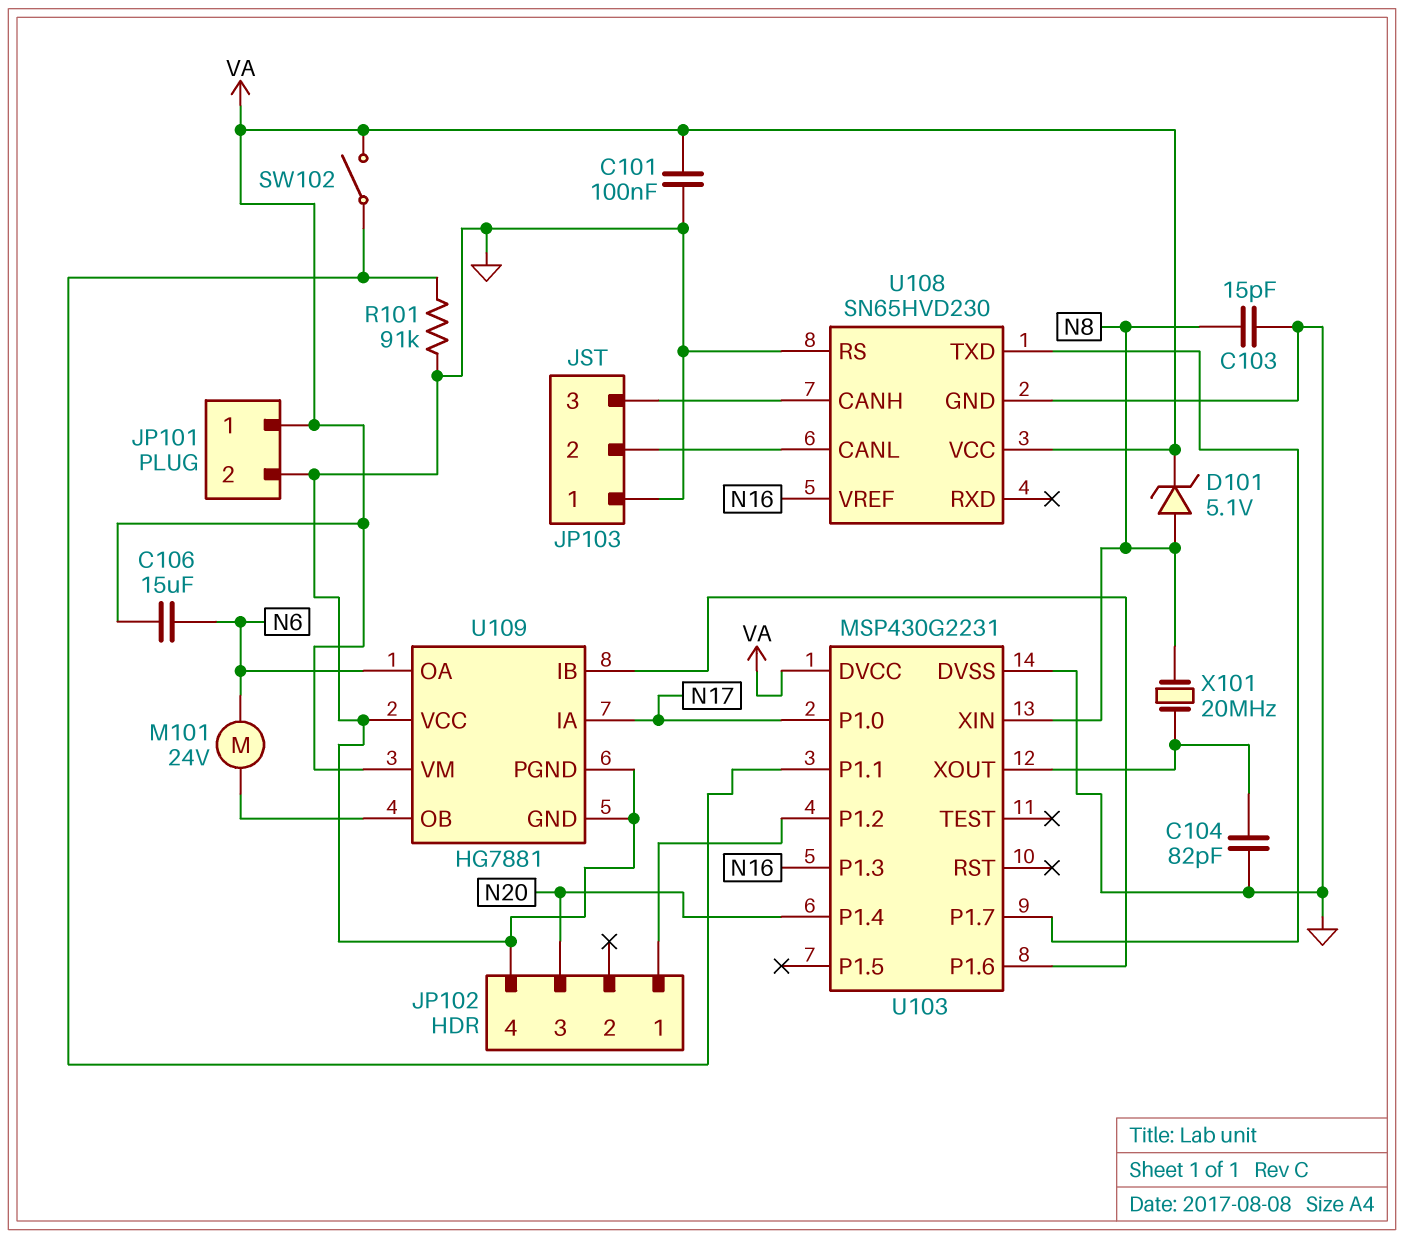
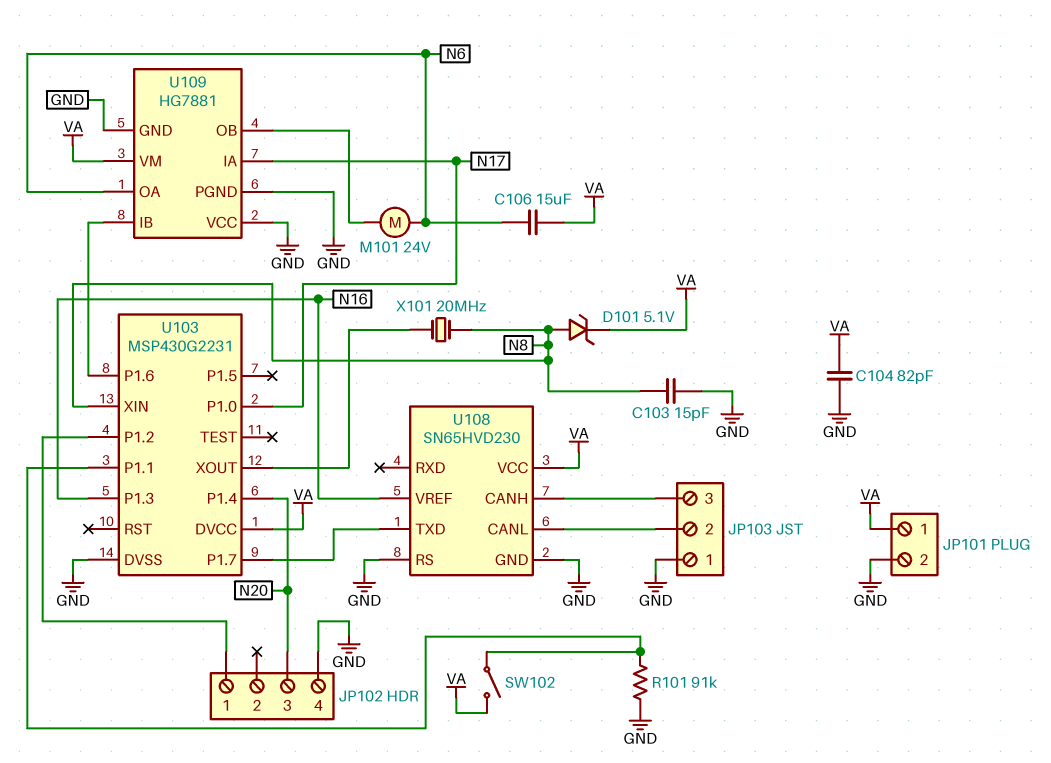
C101: 100nF (GND, VA) -> none
C104: 82pF (GND, U103/XOUT) -> 82pF (GND, VA)

